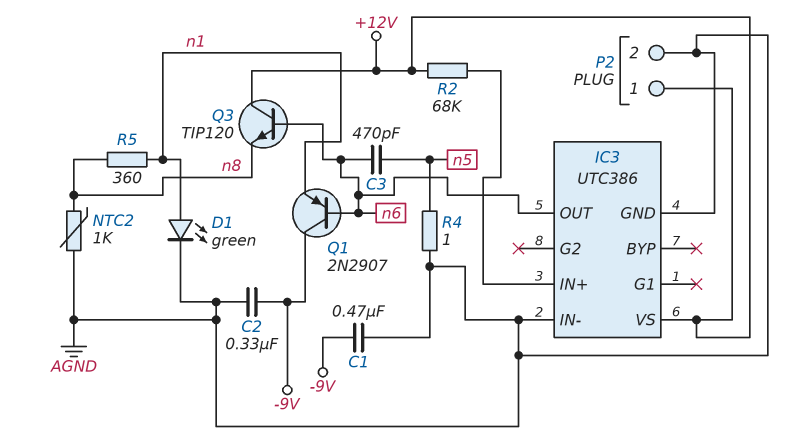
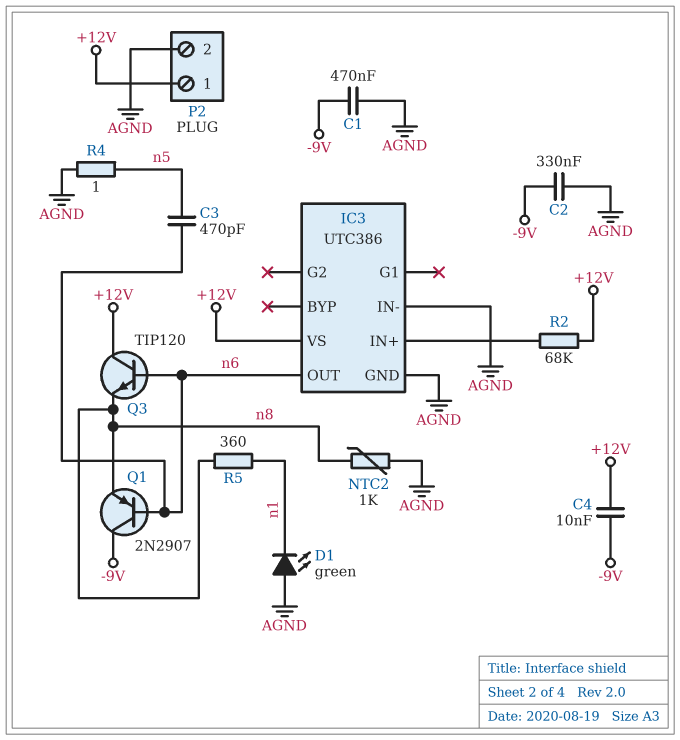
C4: none -> 10nF (+12V, -9V)
D1: LED green (A n1, K AGND) -> LED green (A AGND, K n1)
Q1: PNP 2N2907 (B n6, C -9V, E n1) -> PNP 2N2907 (B n6, C -9V, E n8)

